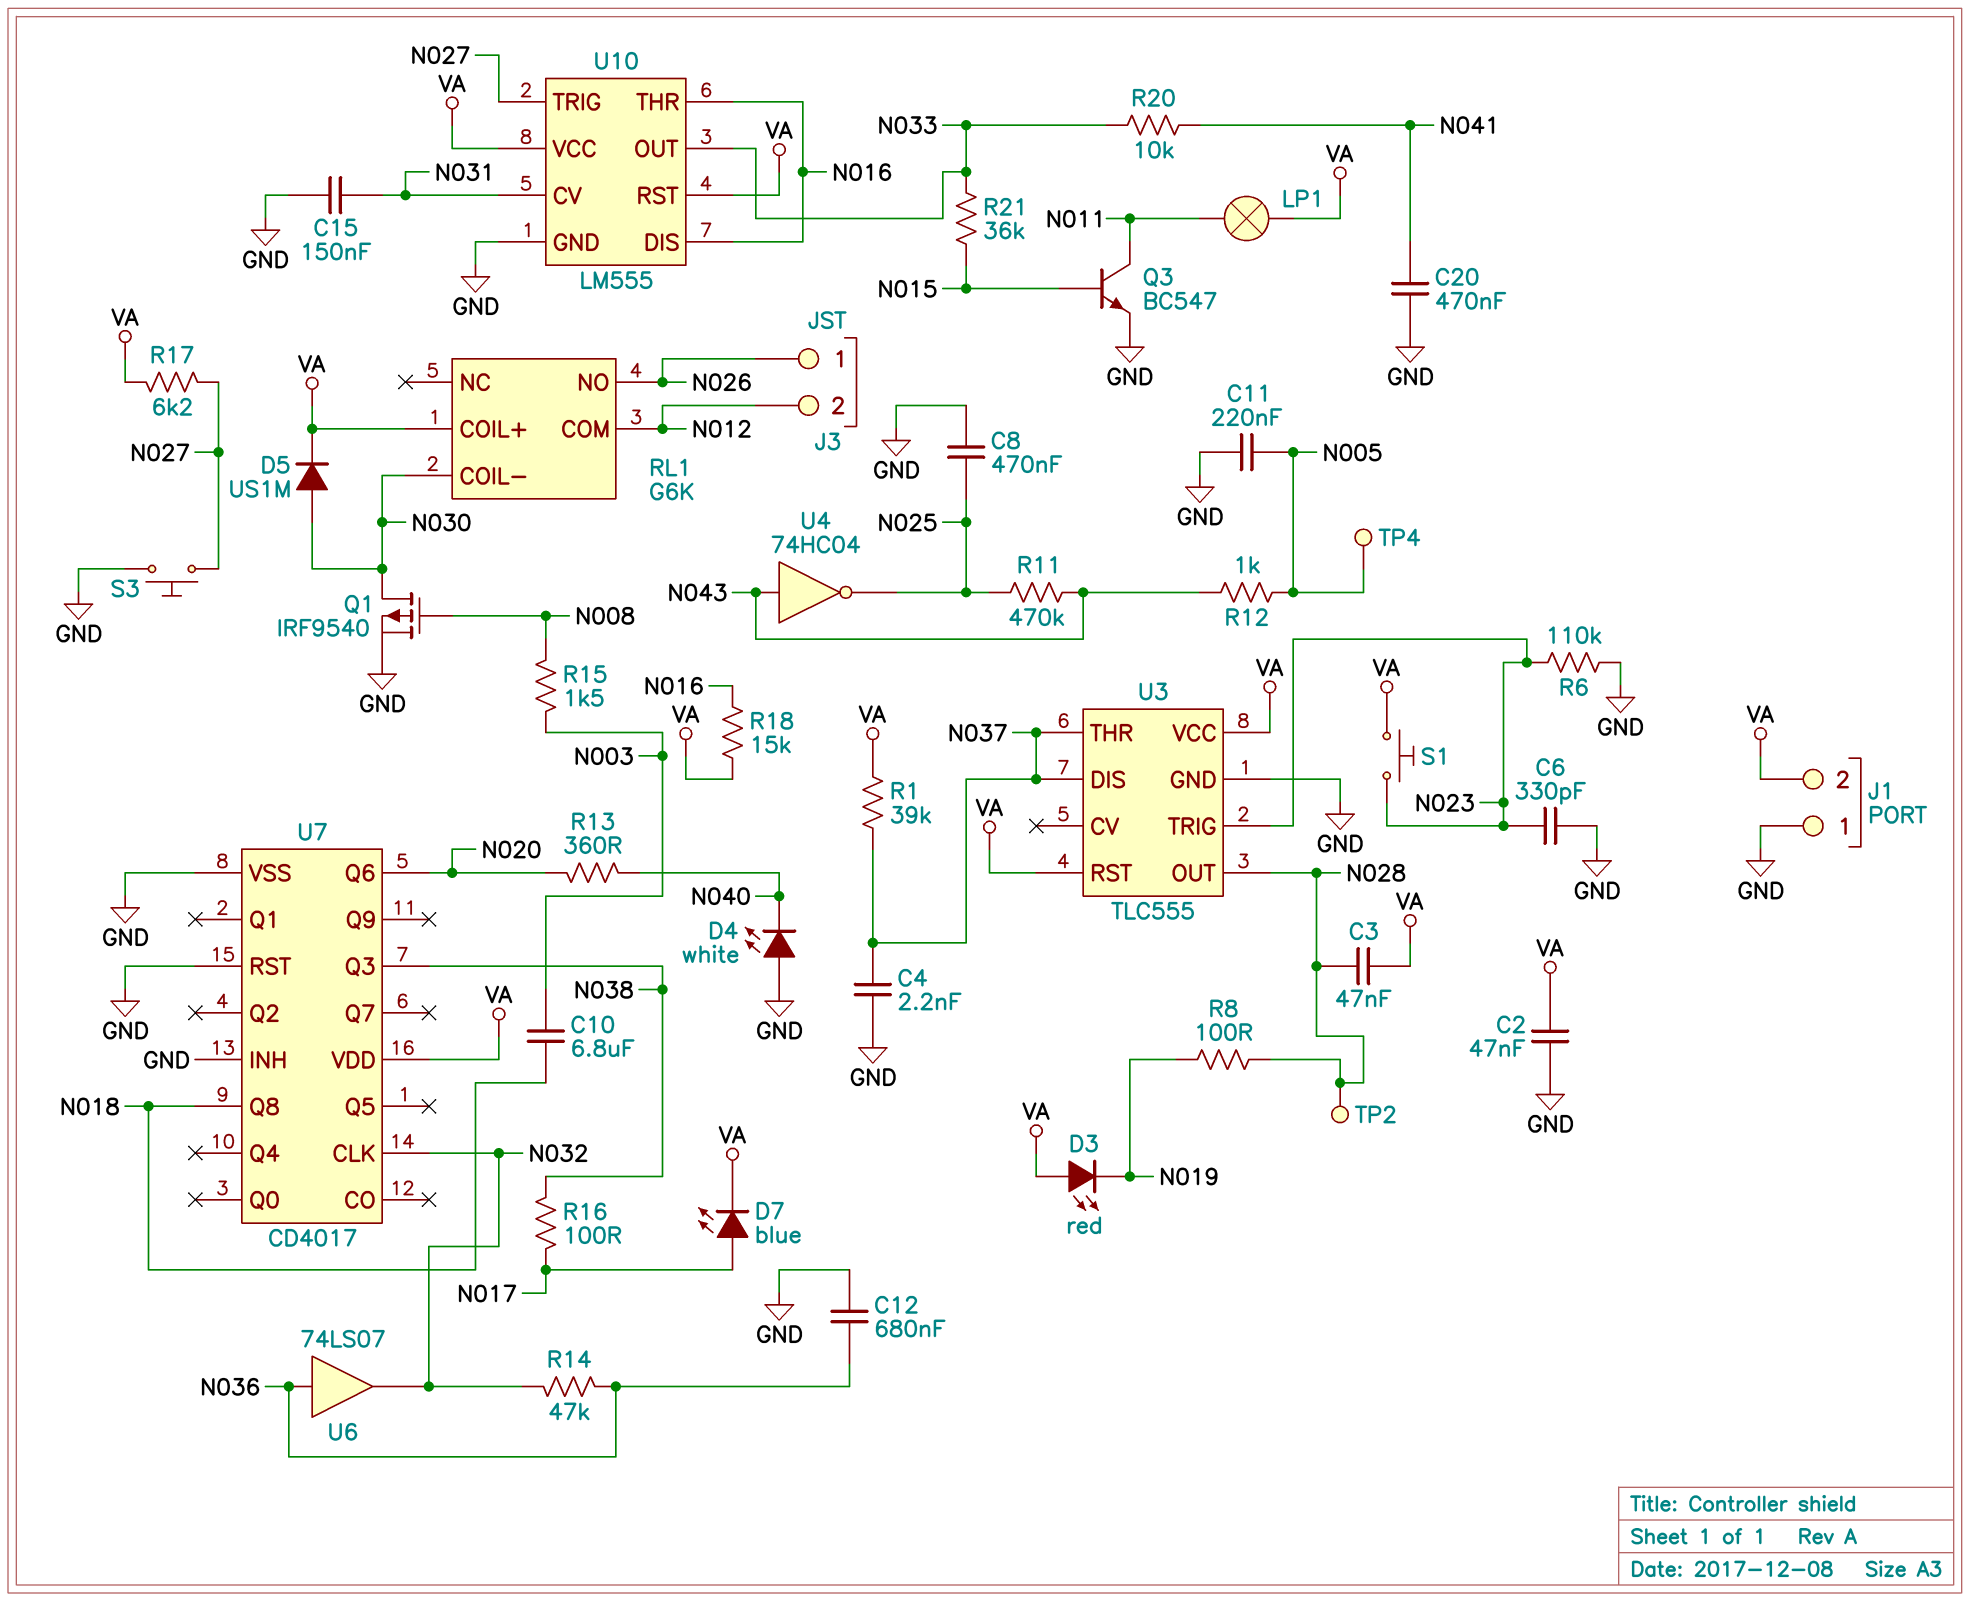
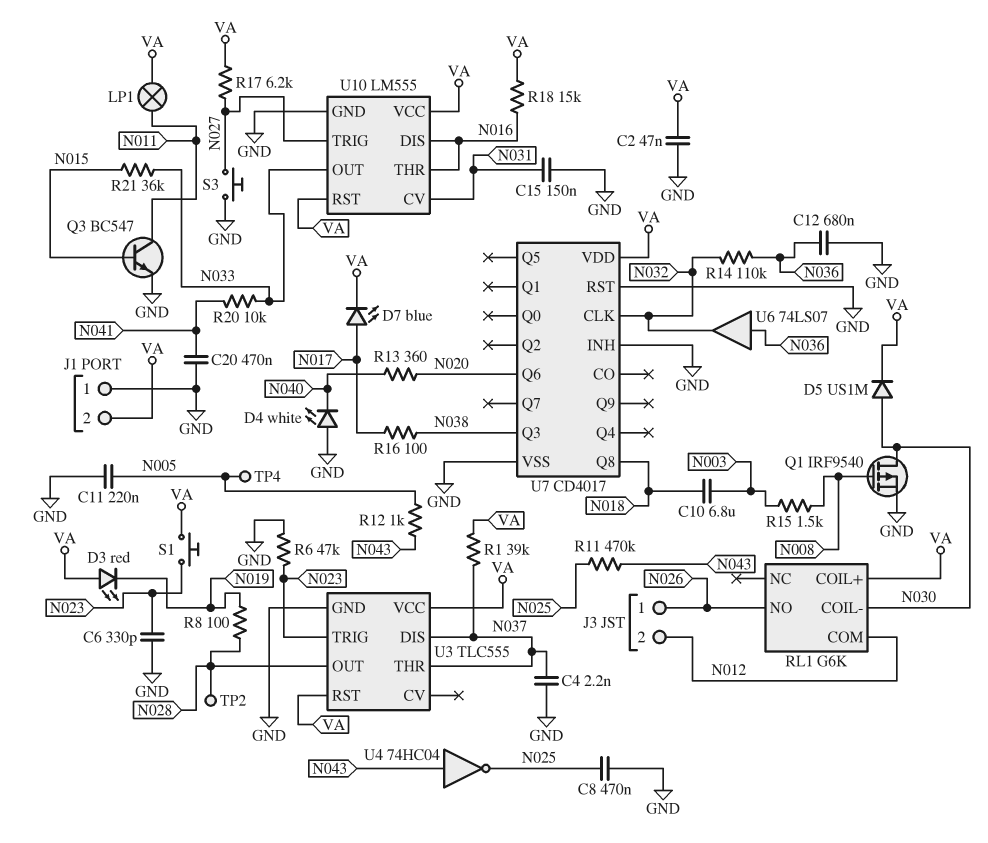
C3: 47nF (N028, VA) -> none
R6: 110k (GND, N023) -> 47k (GND, N023)
R14: 47k (N032, N036) -> 110k (N032, N036)

